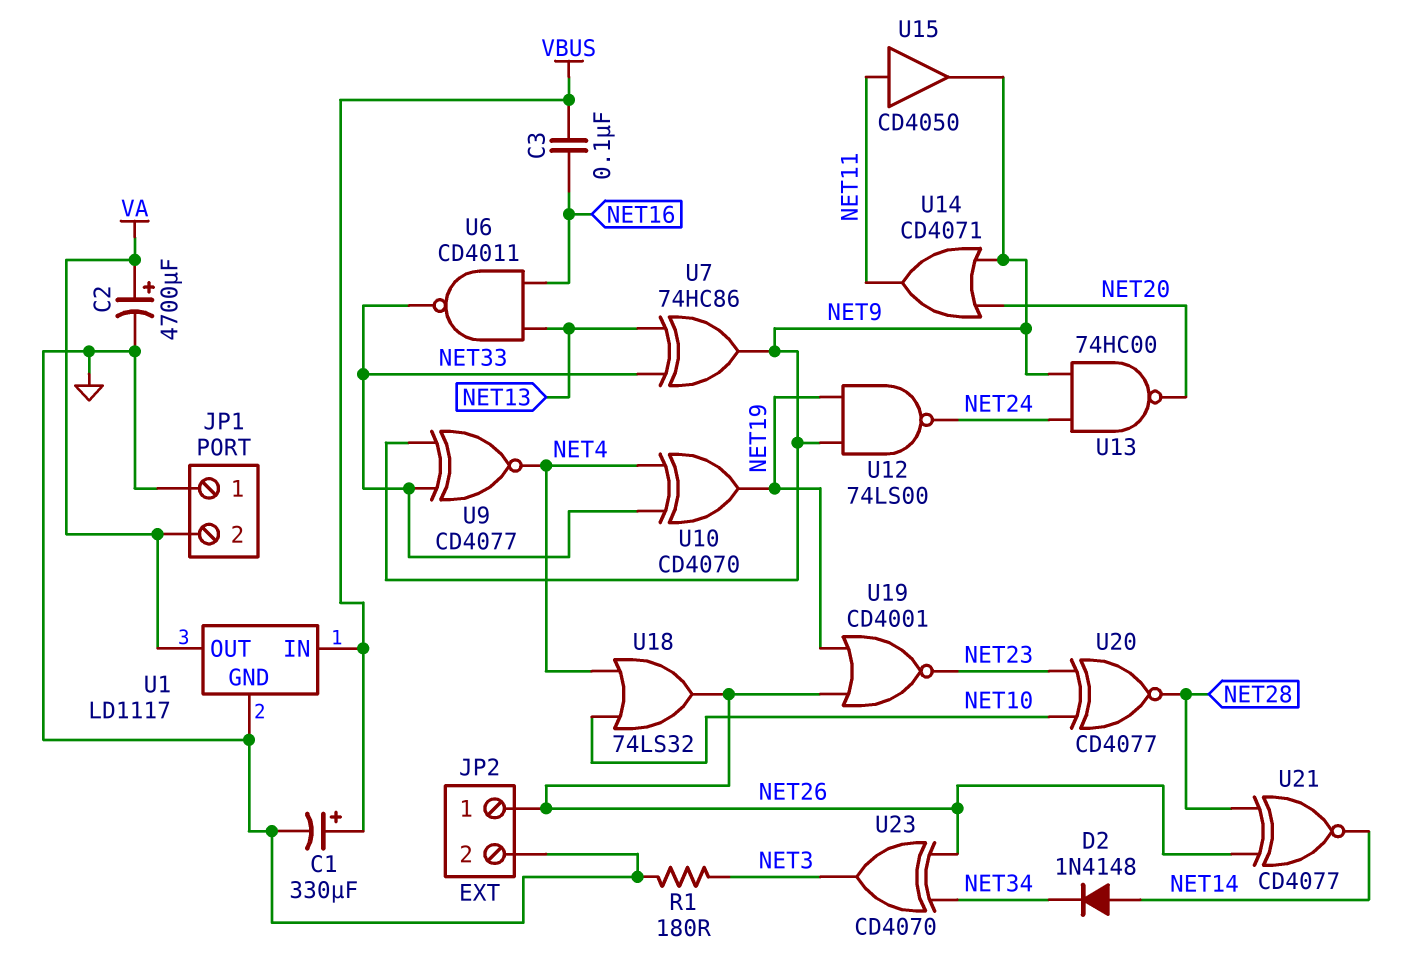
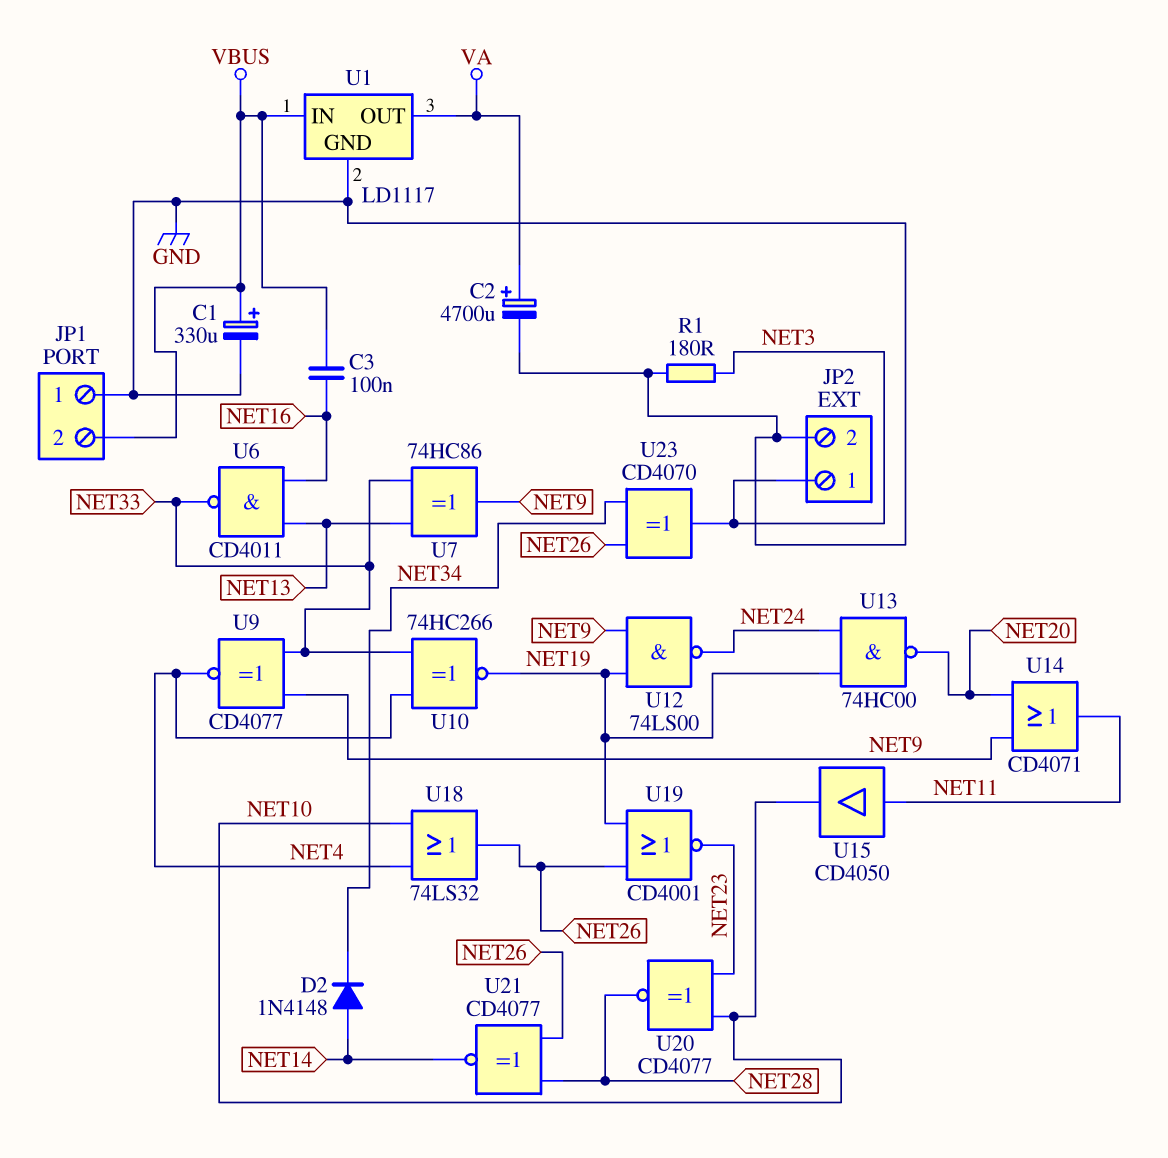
JP1 pin 2: VA -> VBUS
JP2 pin 1: NET26 -> NET3
U10: XOR CD4070 (in NET4, in NET33, out NET19) -> XNOR 74HC266 (in NET4, in NET33, out NET19)
U13: NAND 74HC00 (in NET9, in NET24, out NET20) -> NAND 74HC00 (in NET19, in NET24, out NET20)
U15: buffer CD4050 (in NET11, out NET9) -> buffer CD4050 (in NET11, out NET10)

